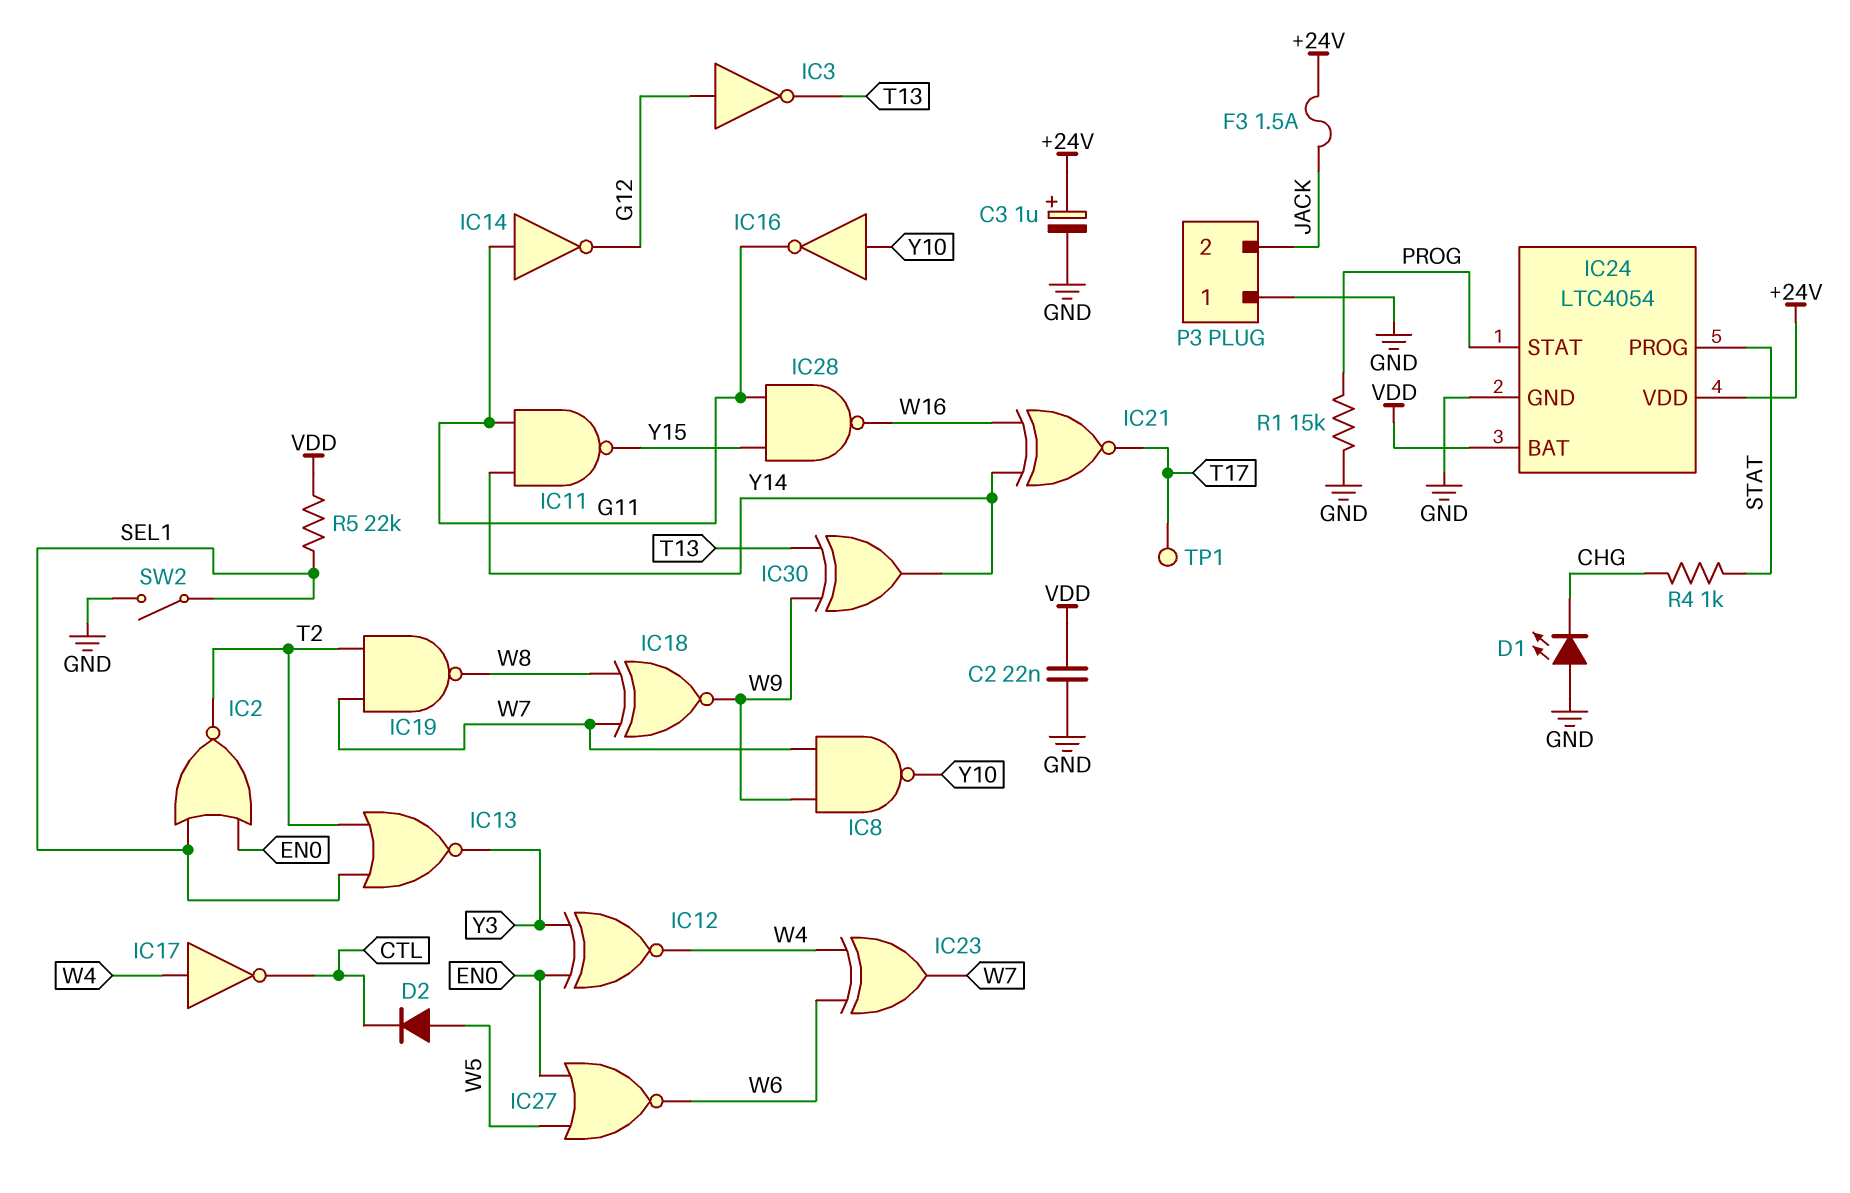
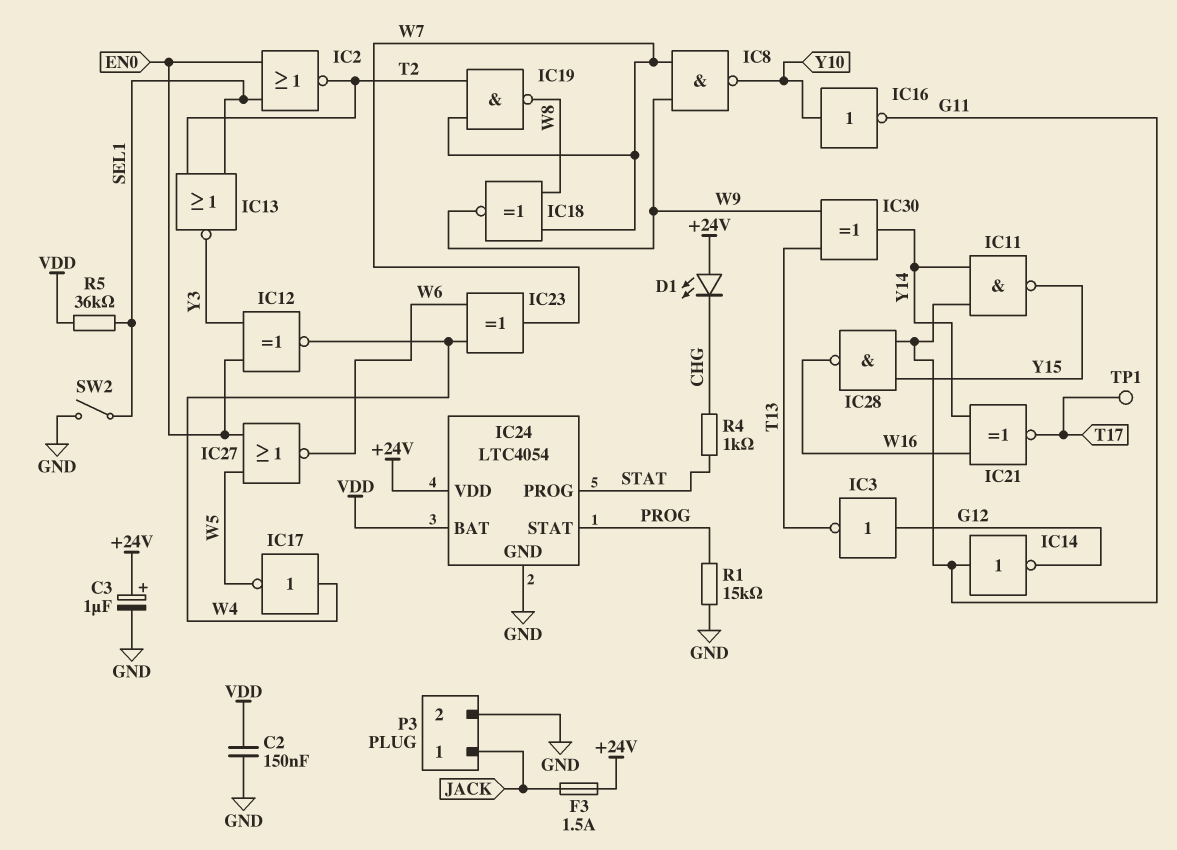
C2: 22nF (GND, VDD) -> 150nF (GND, VDD)
D1: LED (A GND, K CHG) -> LED (A +24V, K CHG)
D2: diode (A W5, K CTL) -> none
IC17: NOT (in W4, out CTL) -> NOT (in W4, out W5)
P3 pin 1: GND -> JACK
P3 pin 2: JACK -> GND
R5: 22k (SEL1, VDD) -> 36k (SEL1, VDD)

